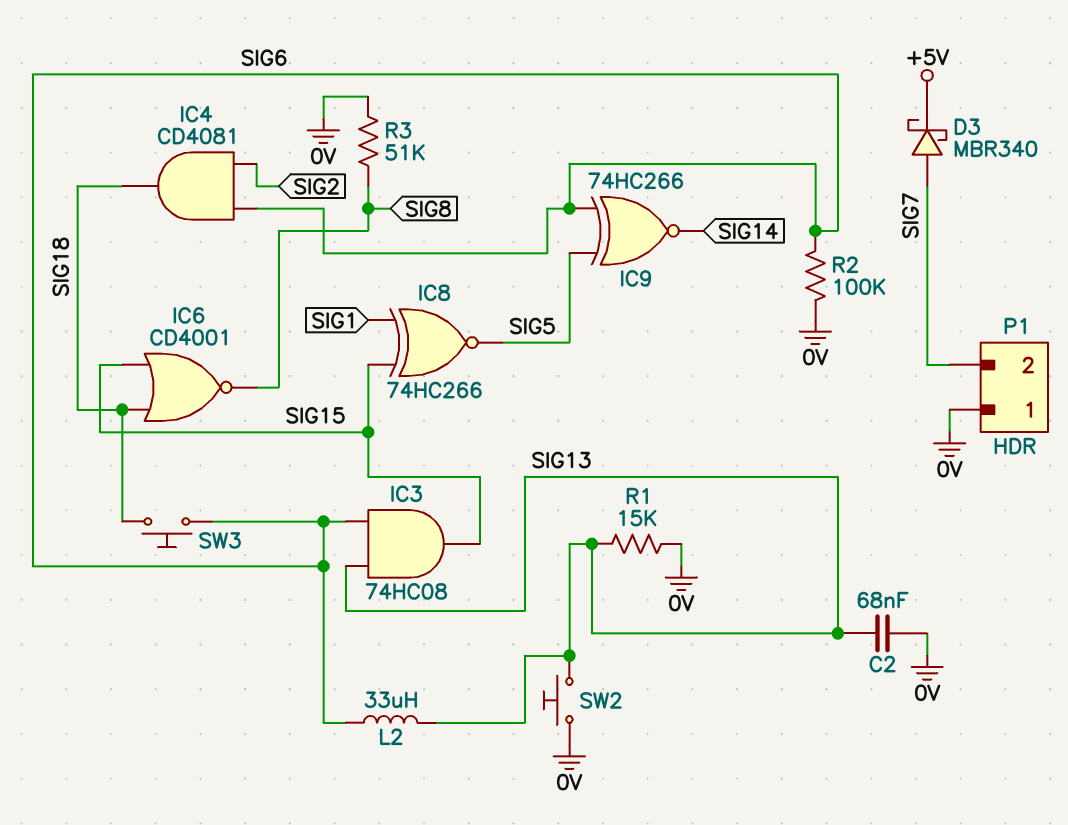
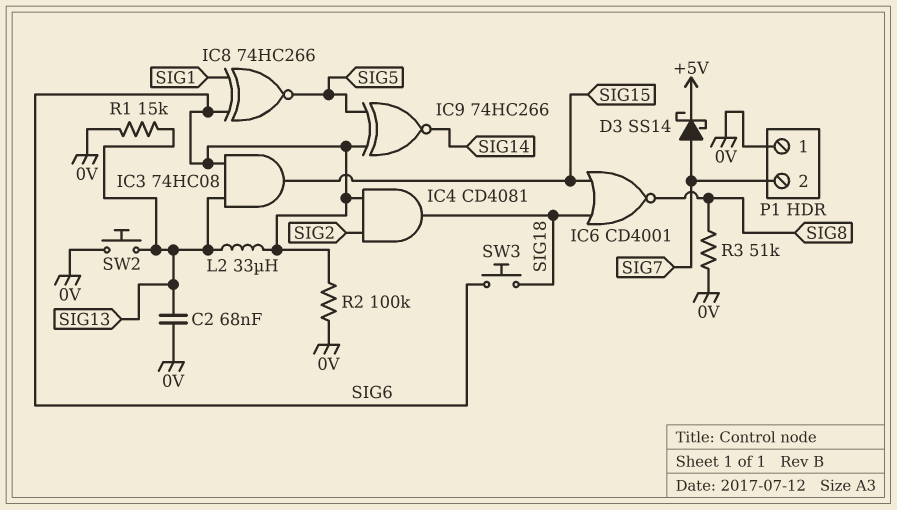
D3: schottky MBR340 (A SIG7, K +5V) -> schottky SS14 (A SIG7, K +5V)
IC8: XNOR 74HC266 (in SIG1, in SIG15, out SIG5) -> XNOR 74HC266 (in SIG1, in SIG6, out SIG5)

